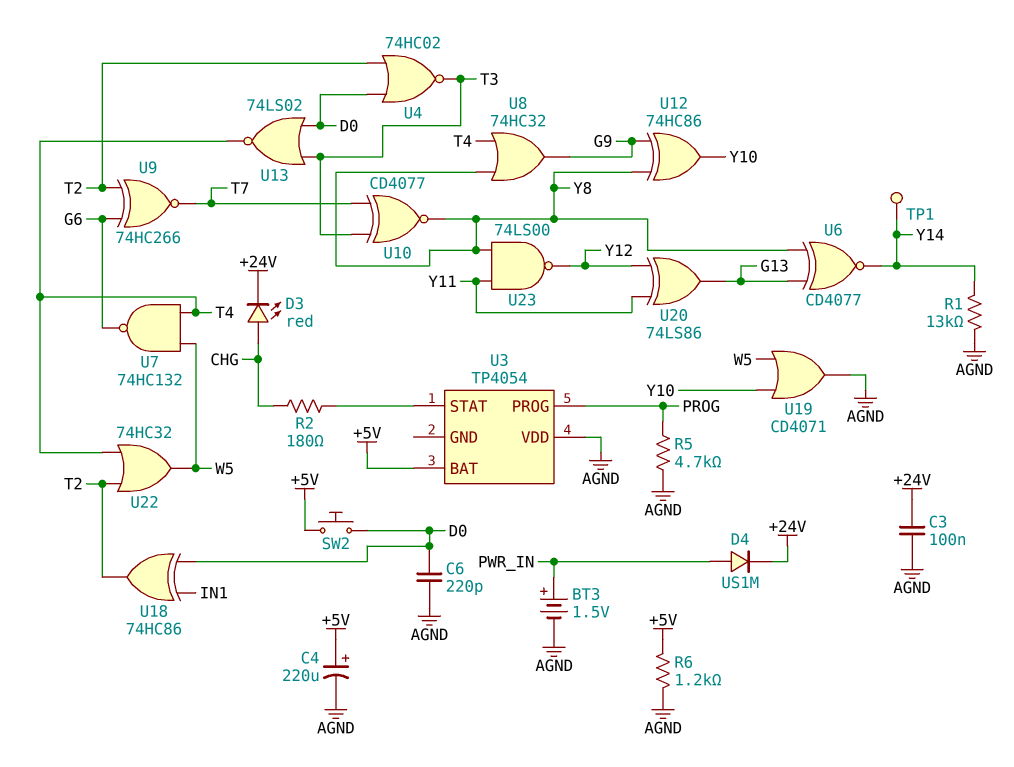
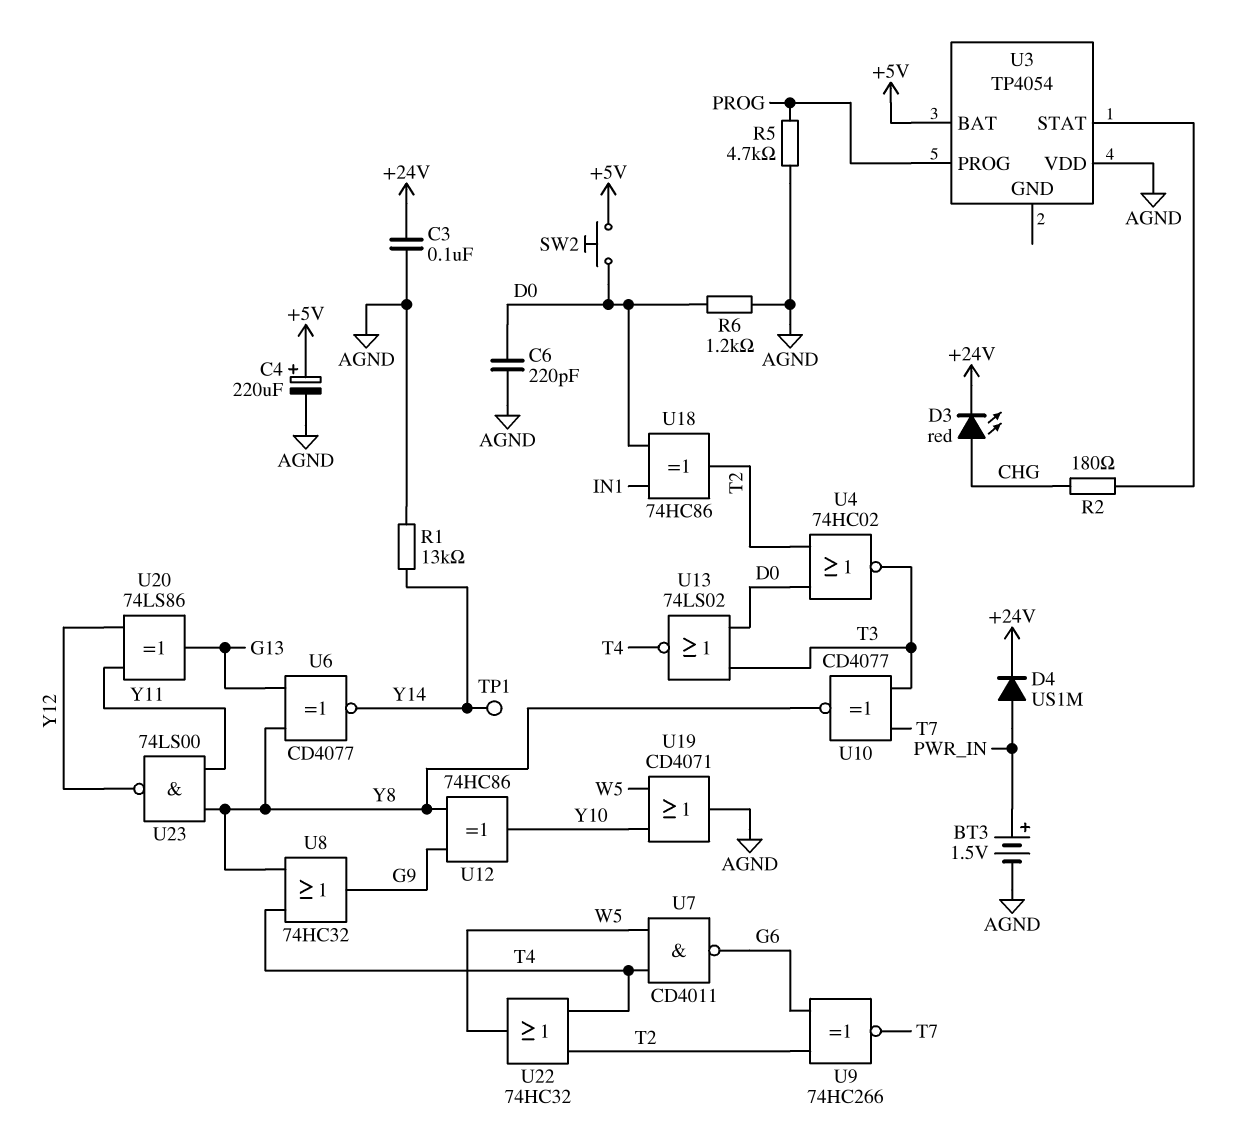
R6: 1.2k (+5V, AGND) -> 1.2k (AGND, D0)
U7: NAND 74HC132 (in T4, in W5, out G6) -> NAND CD4011 (in T4, in W5, out G6)

